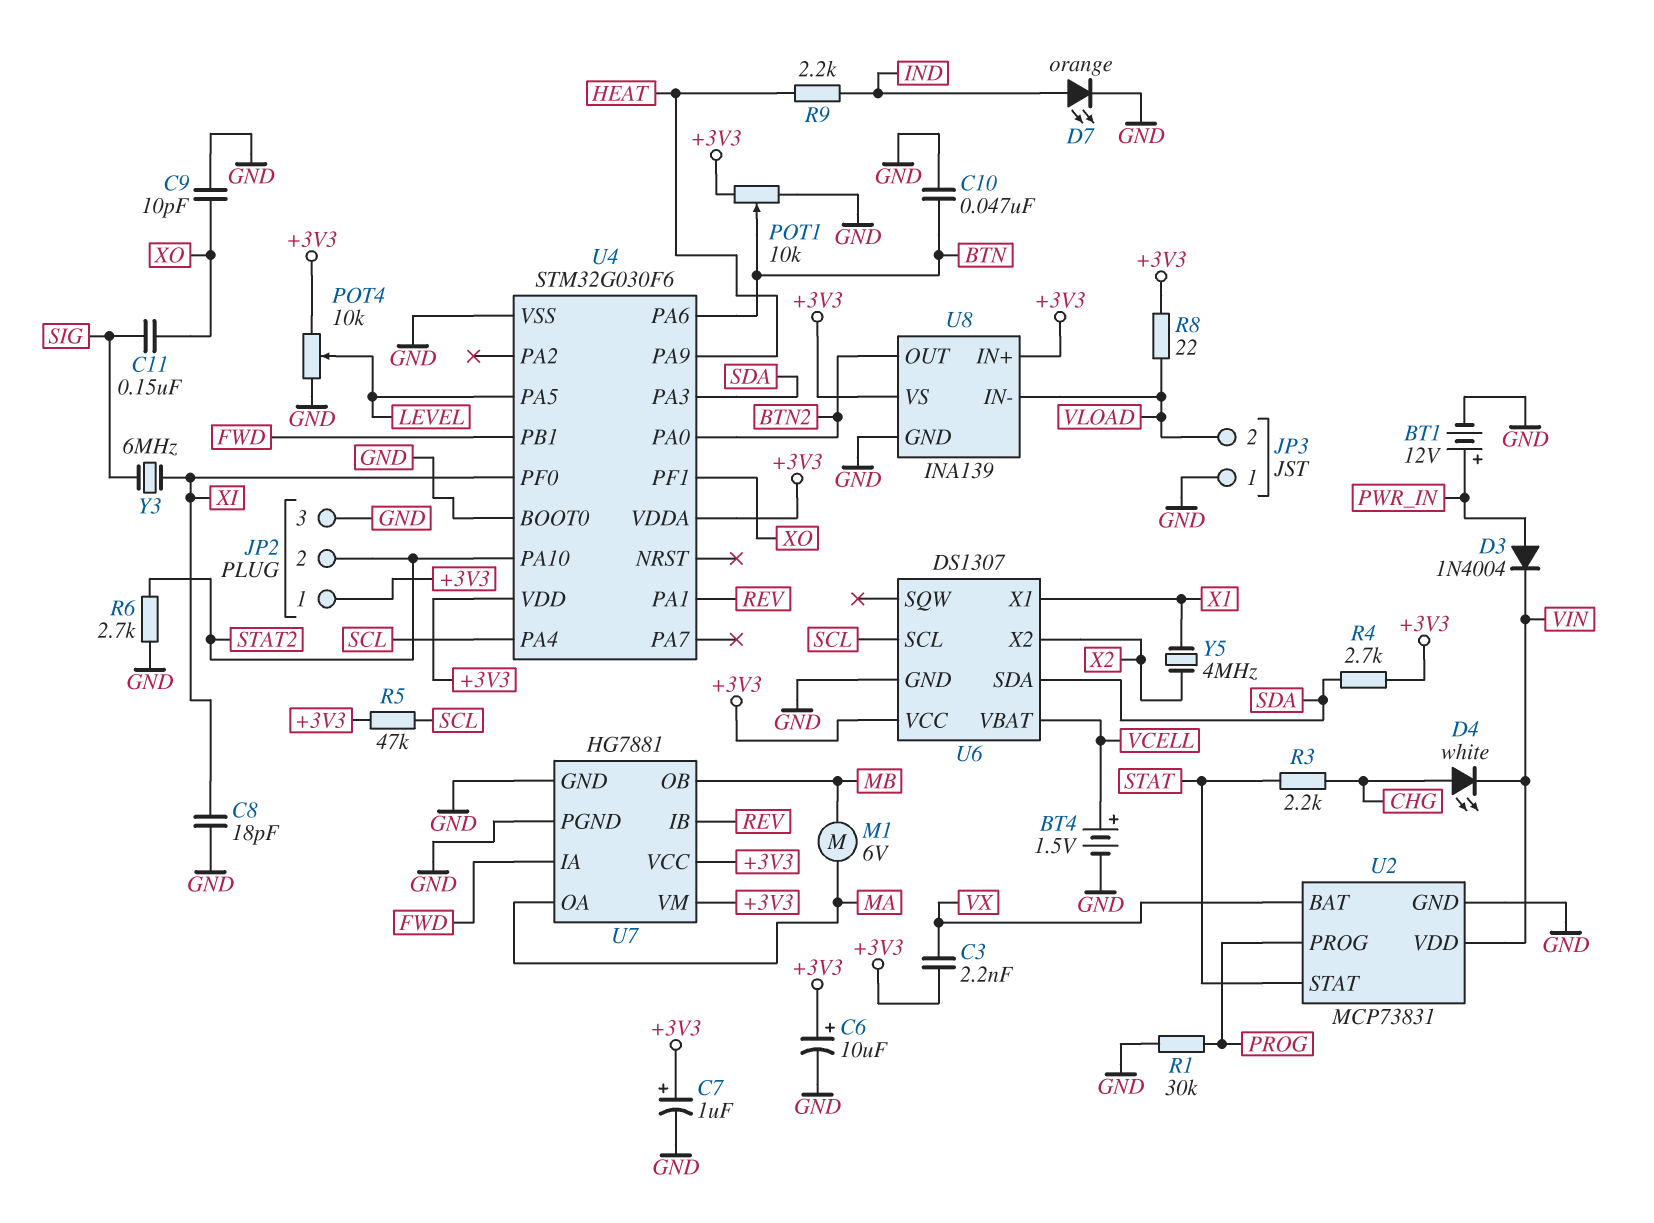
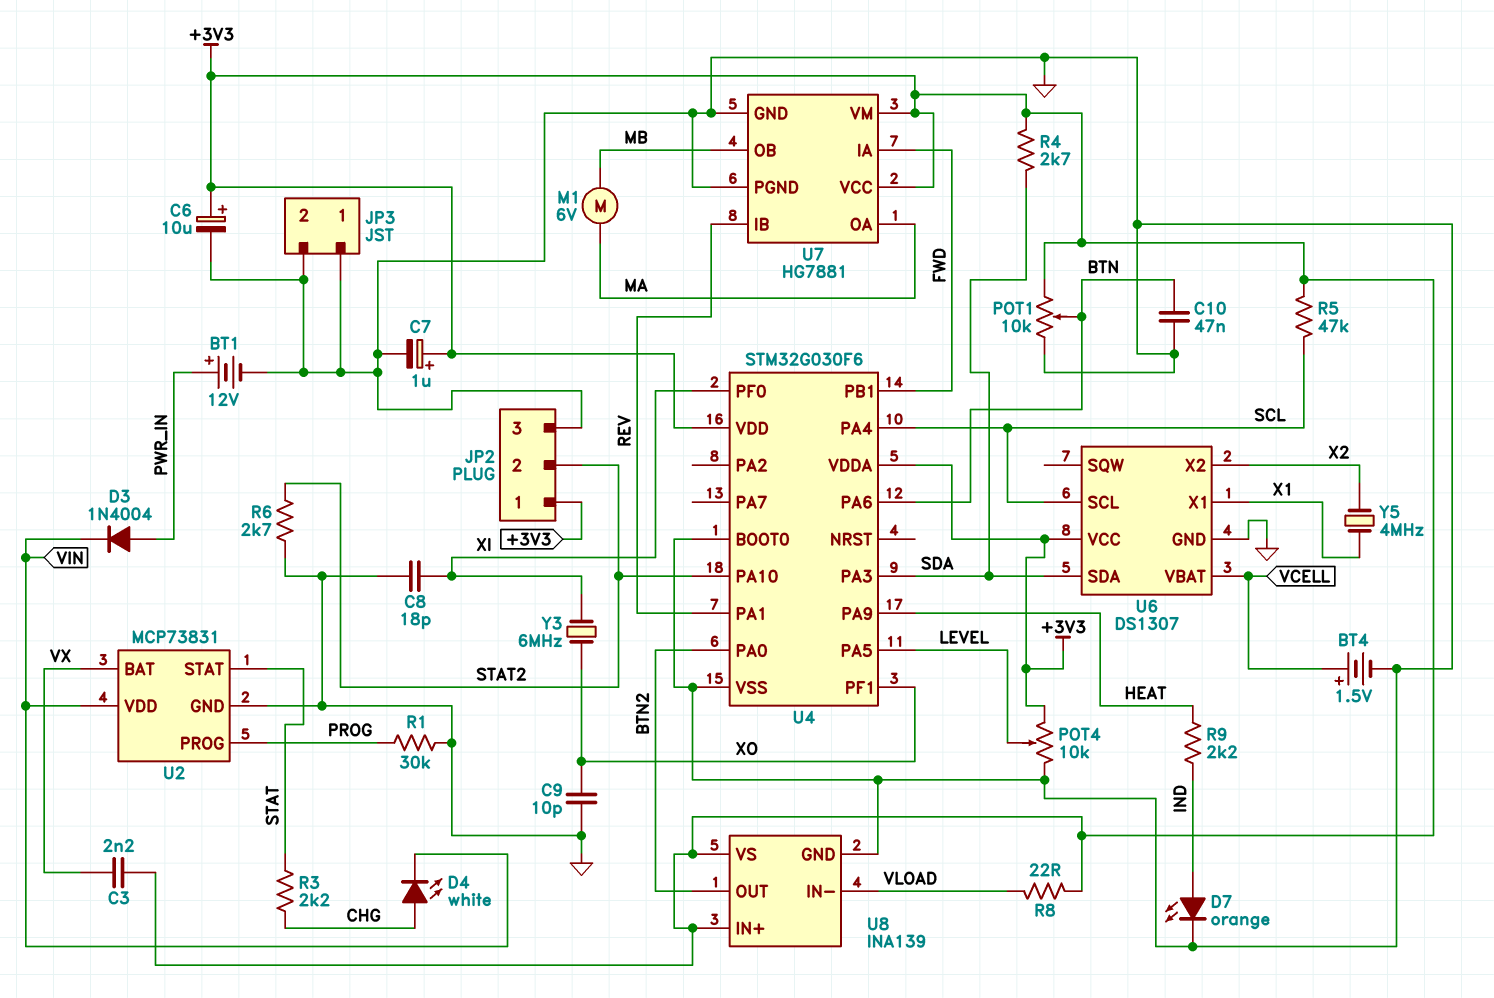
C11: 150nF (SIG, XO) -> none
JP3 pin 2: VLOAD -> GND
Y3: 6MHz (SIG, XI) -> 6MHz (XI, XO)

